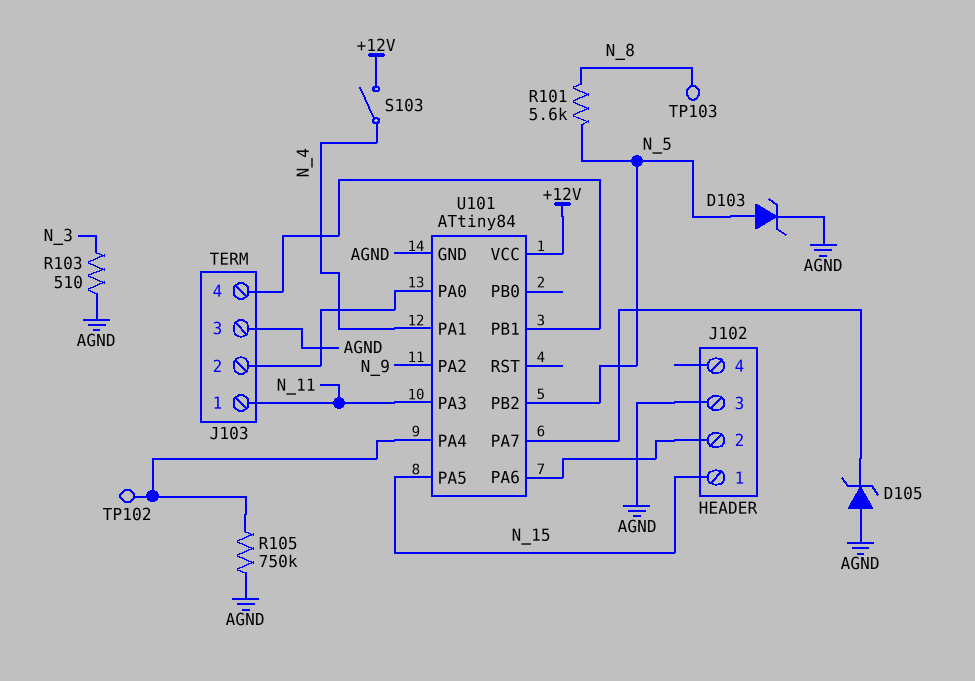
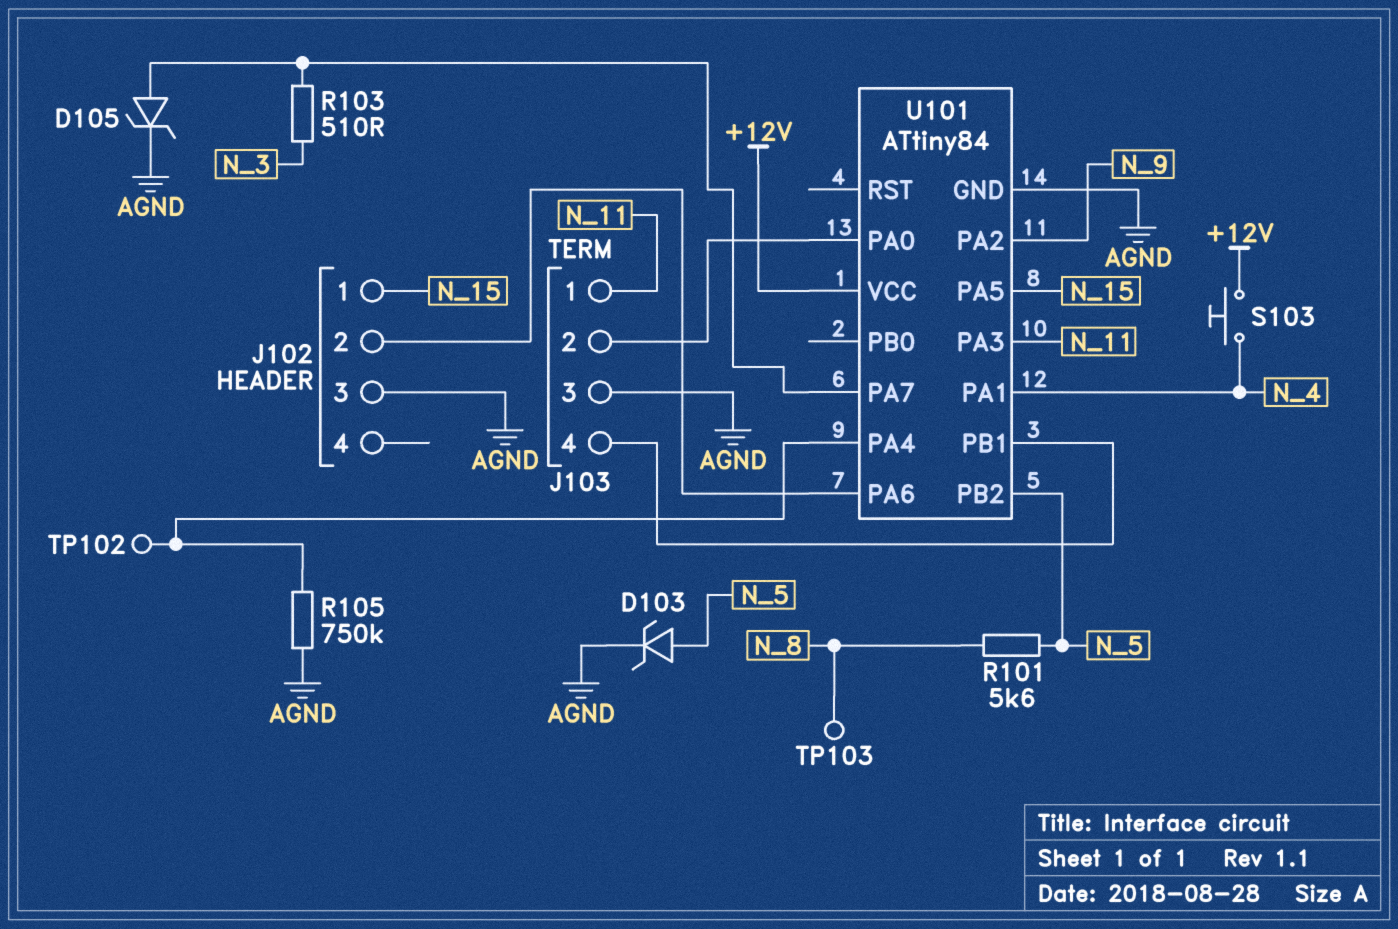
D105: zener (A AGND, K U101/PA7) -> zener (A U101/PA7, K AGND)
R103: 510 (AGND, N_3) -> 510 (N_3, U101/PA7)
S103: switch (+12V, N_4) -> button (+12V, N_4)

